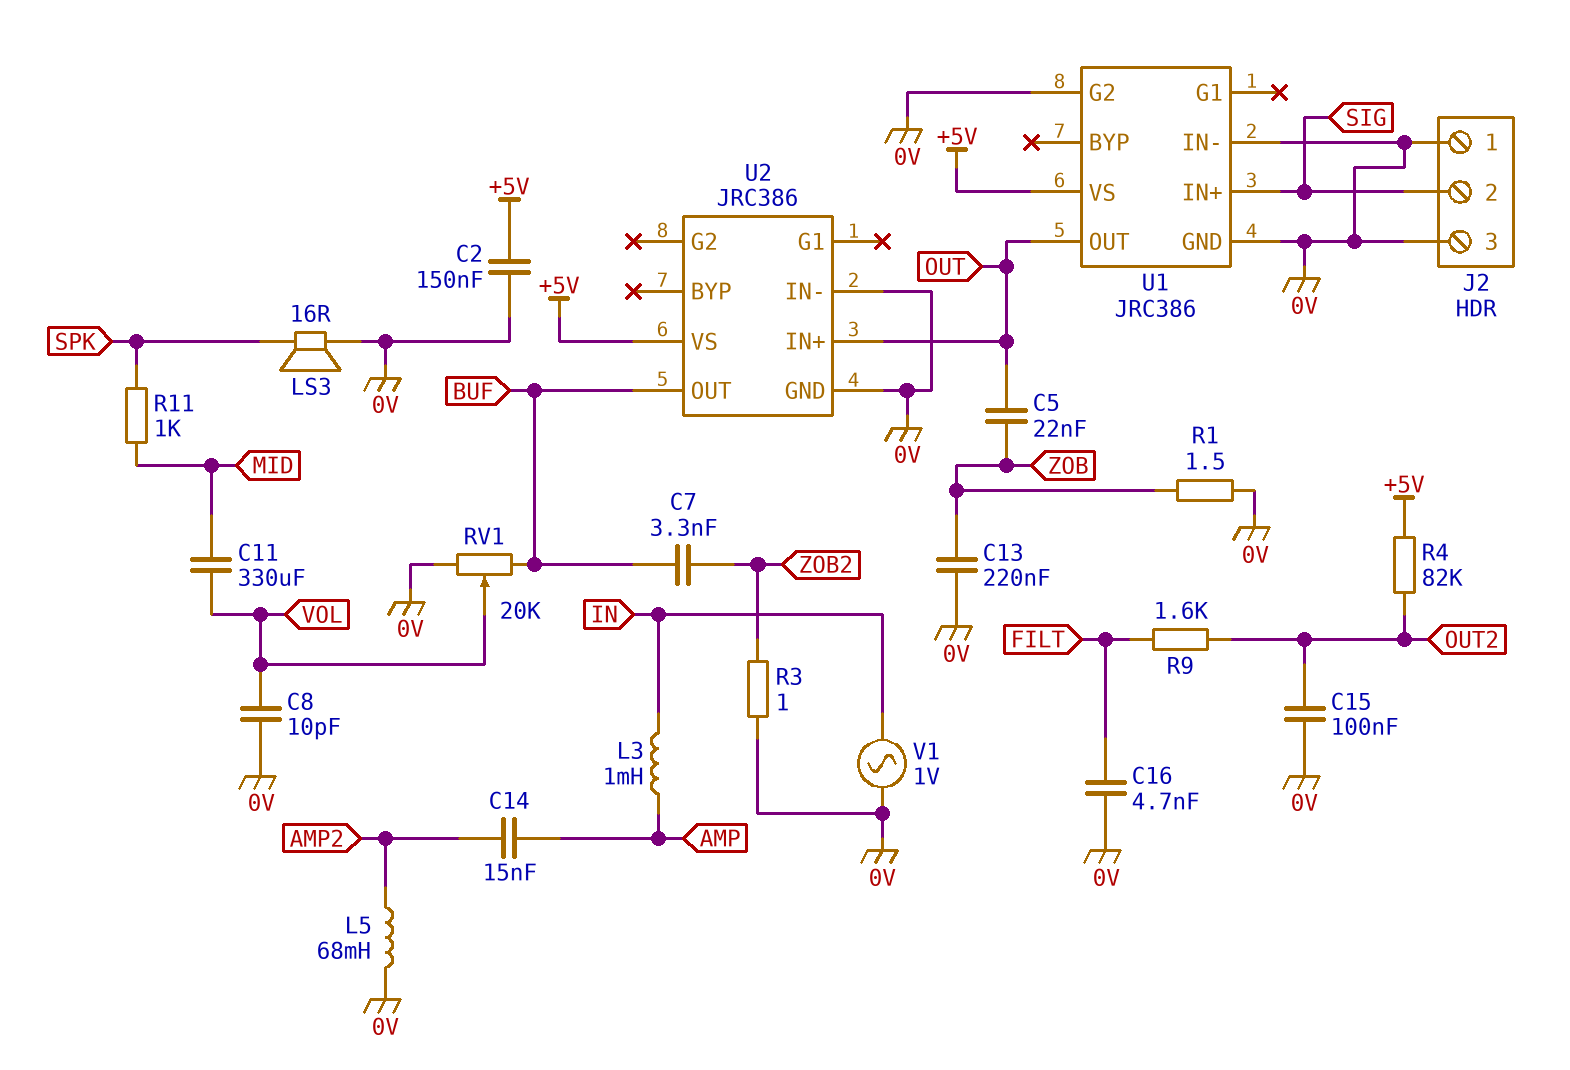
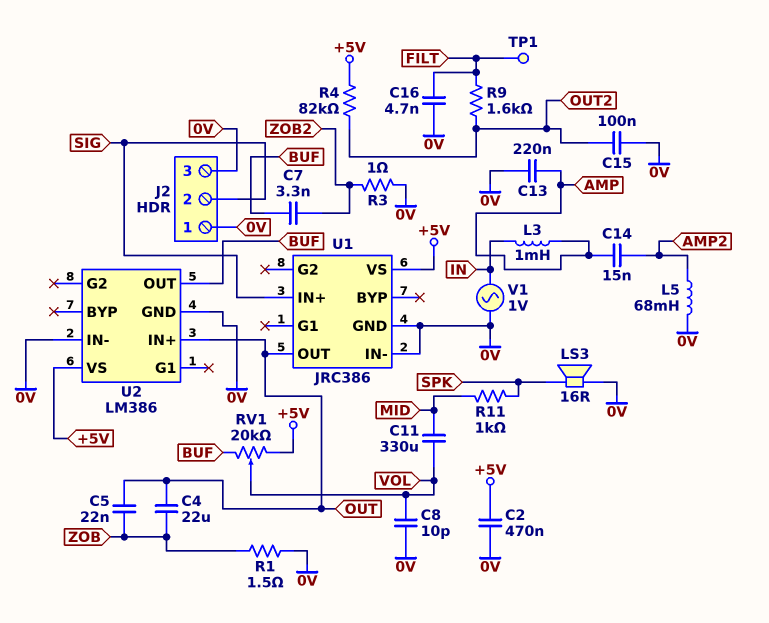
C2: 150nF (+5V, 0V) -> 470nF (+5V, 0V)
C4: none -> 22uF (OUT, ZOB)
C13: 220nF (0V, ZOB) -> 220nF (0V, AMP)
RV1: 20k (0V, BUF, wiper VOL) -> 20k (+5V, BUF, wiper VOL)
TP1: none -> test point (FILT)
U1 pin G2: 0V -> none
U2: JRC386 -> LM386

